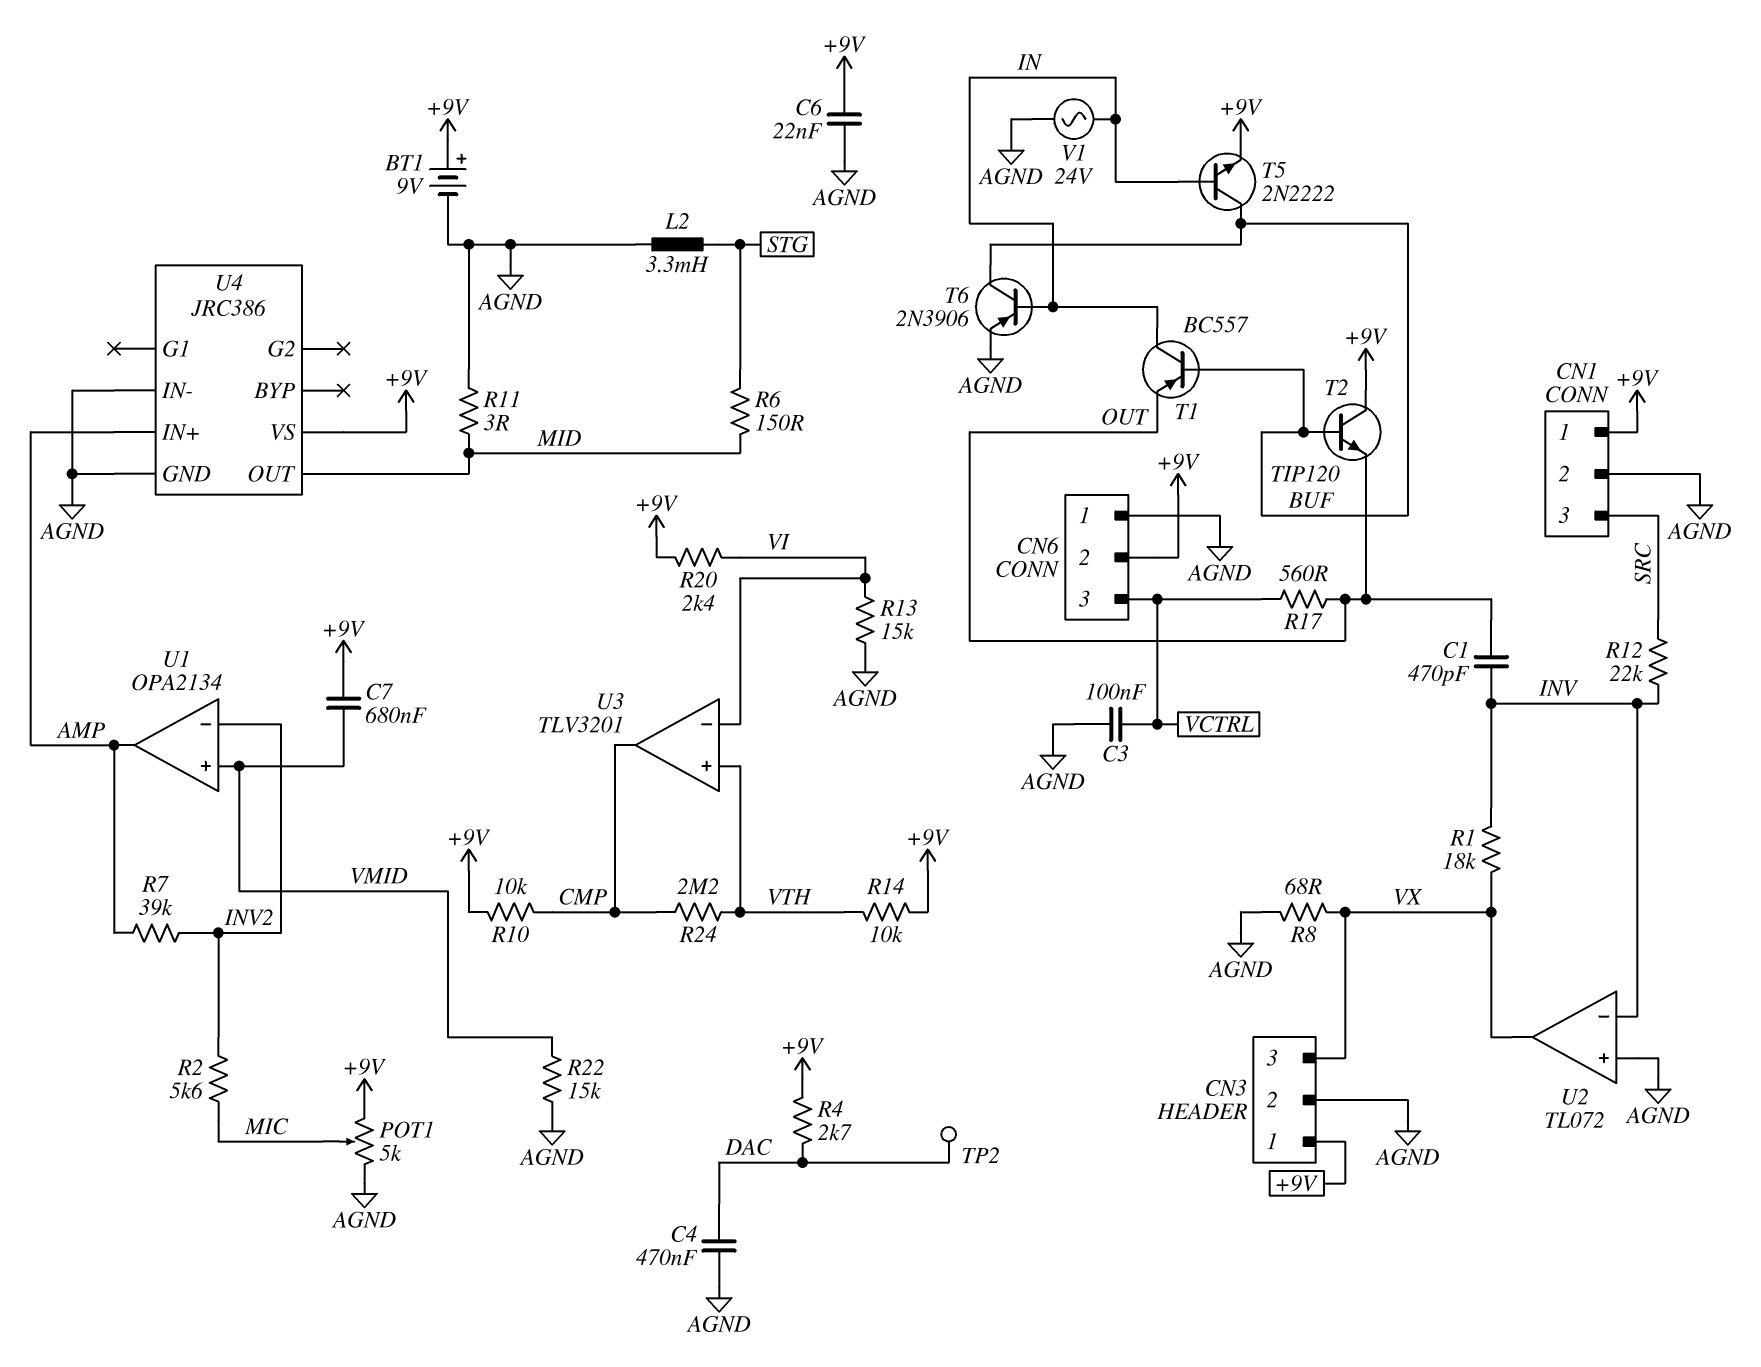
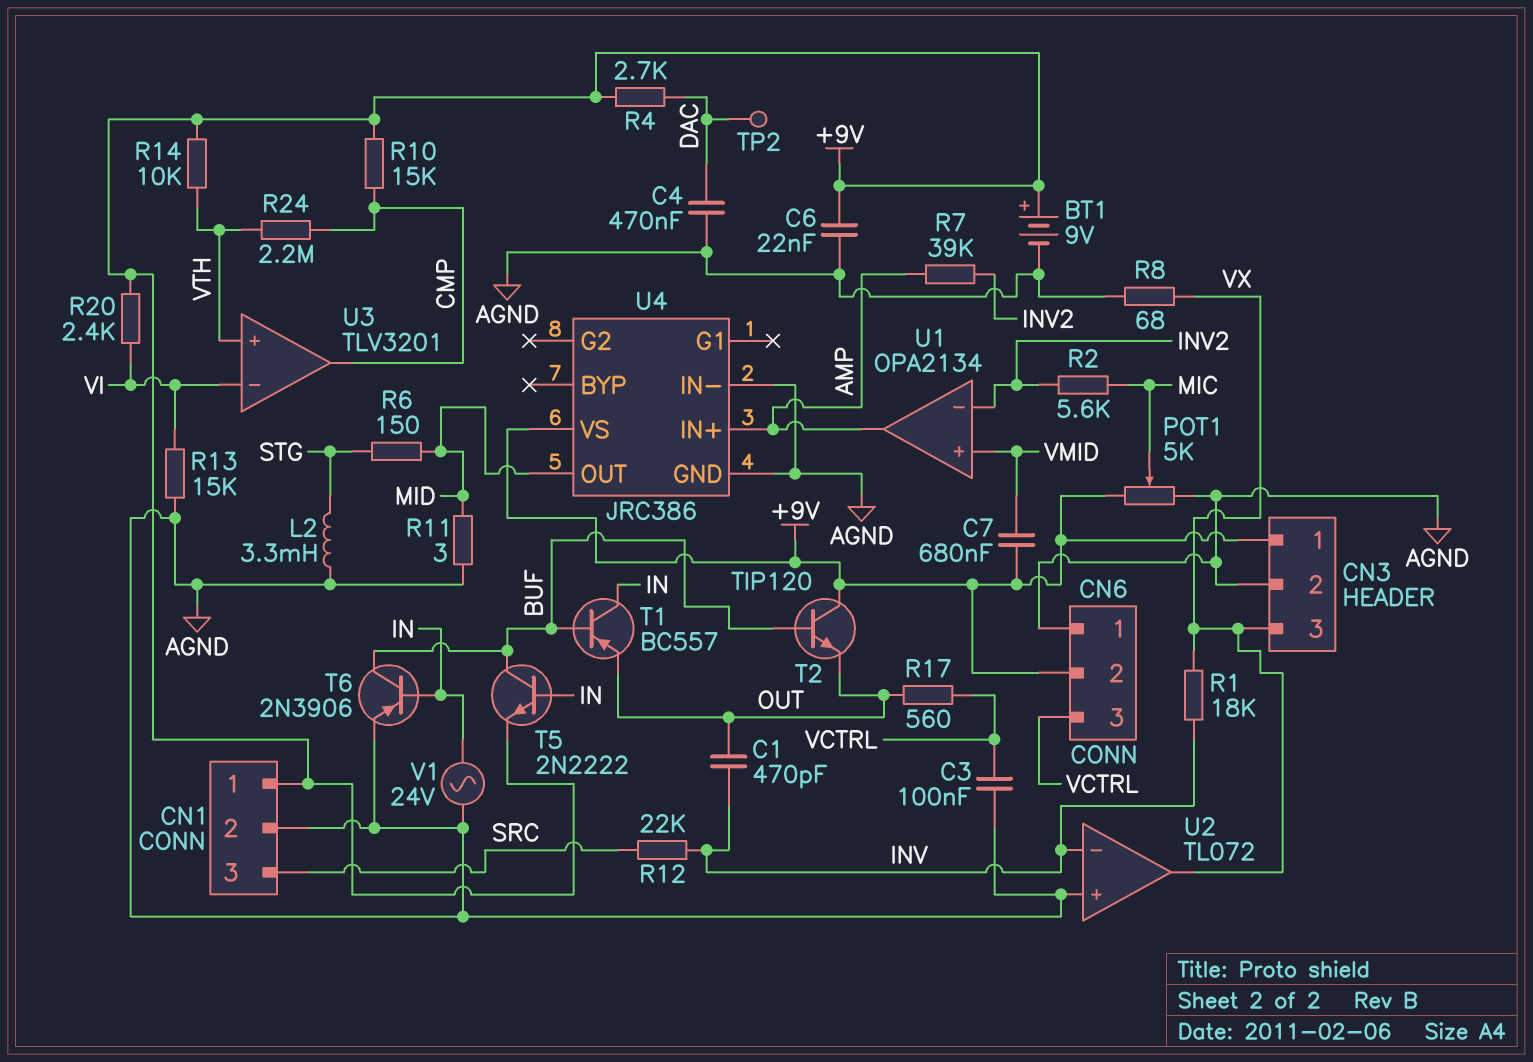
R10: 10k (+9V, CMP) -> 15k (+9V, CMP)
R22: 15k (AGND, VMID) -> none

